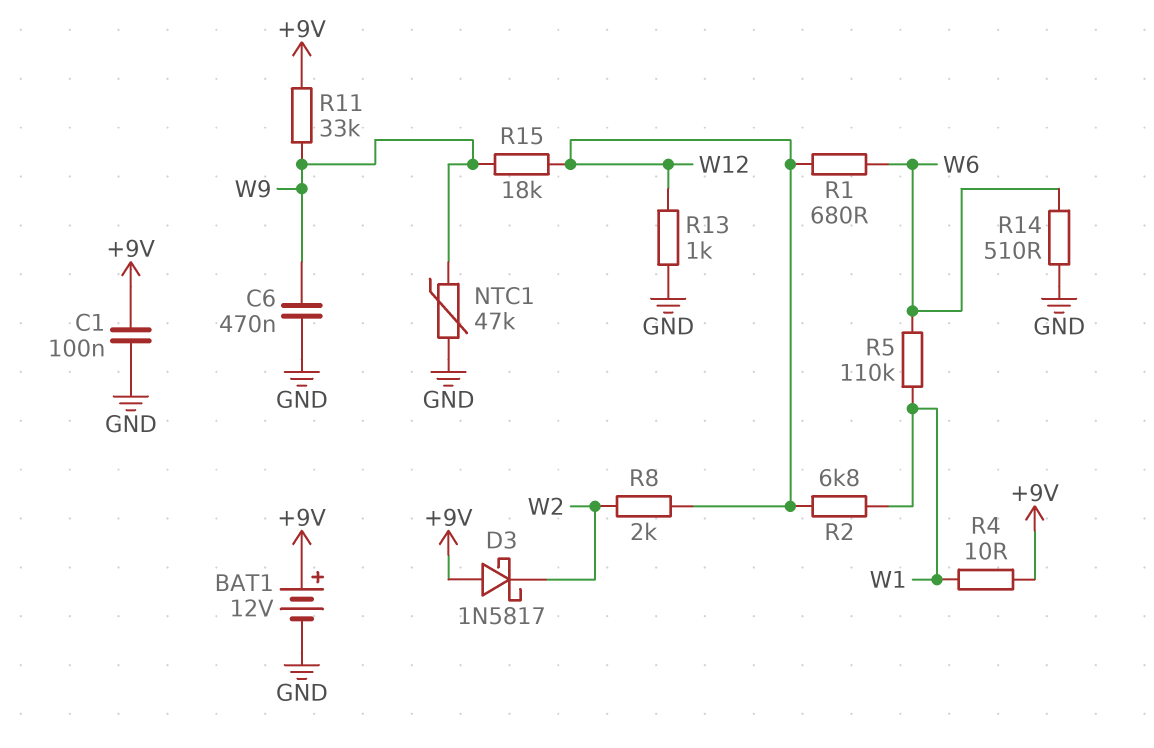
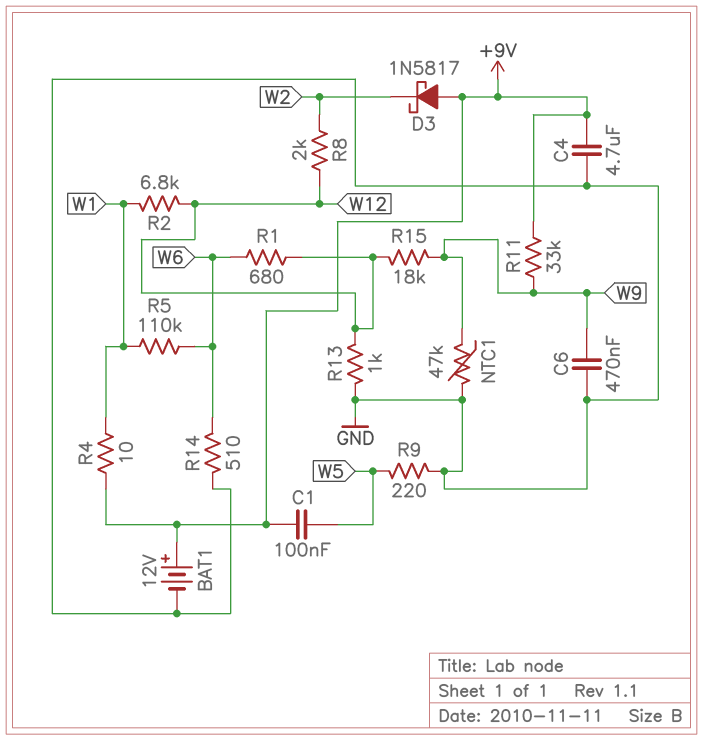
C1: 100nF (+9V, GND) -> 100nF (+9V, W5)
C4: none -> 4.7uF (+9V, GND)
R9: none -> 220 (GND, W5)

